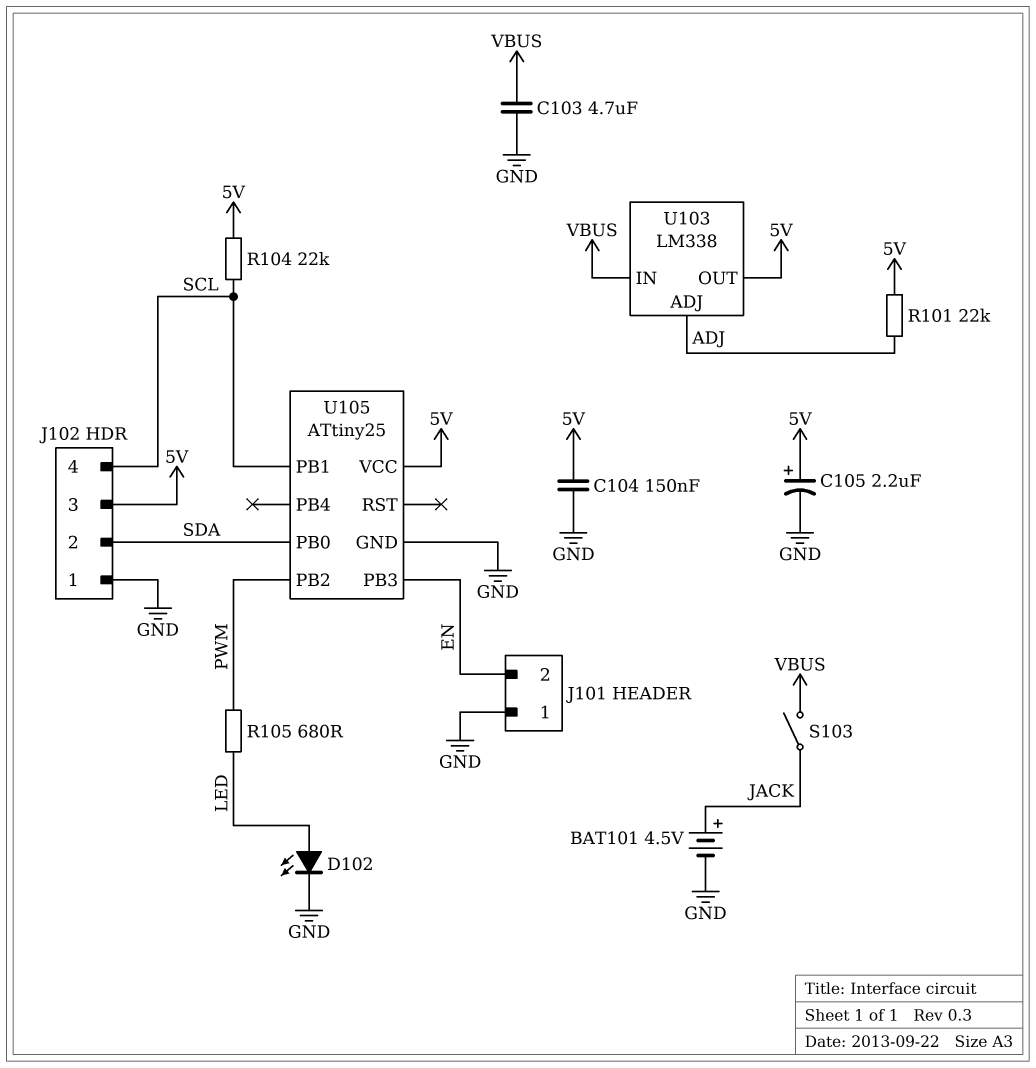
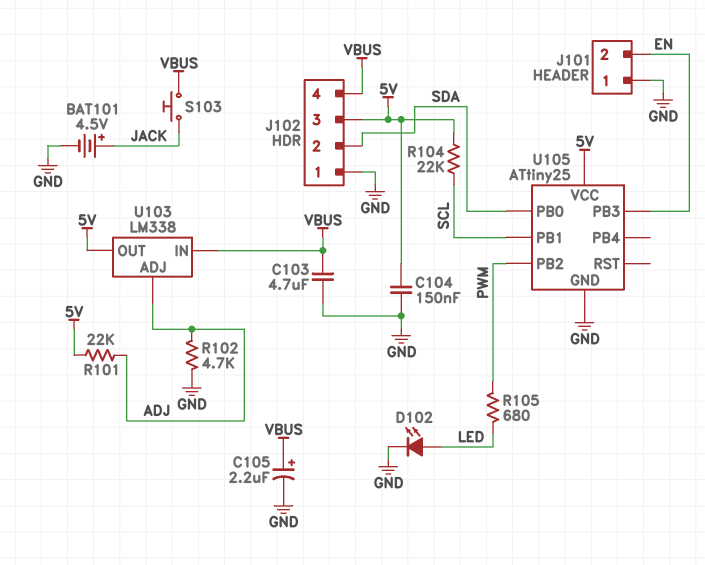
C105: 2.2uF (plus 5V, minus GND) -> 2.2uF (plus VBUS, minus GND)
J102 pin 4: SCL -> VBUS
R102: none -> 4.7k (ADJ, GND)
S103: switch (JACK, VBUS) -> button (JACK, VBUS)

